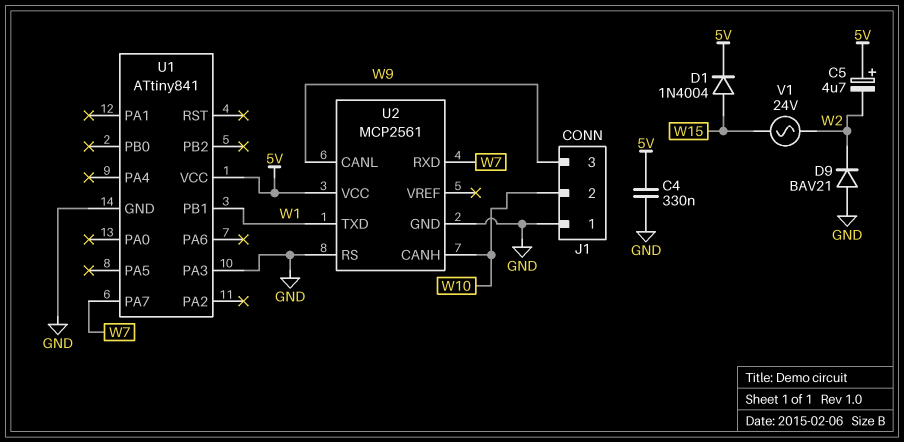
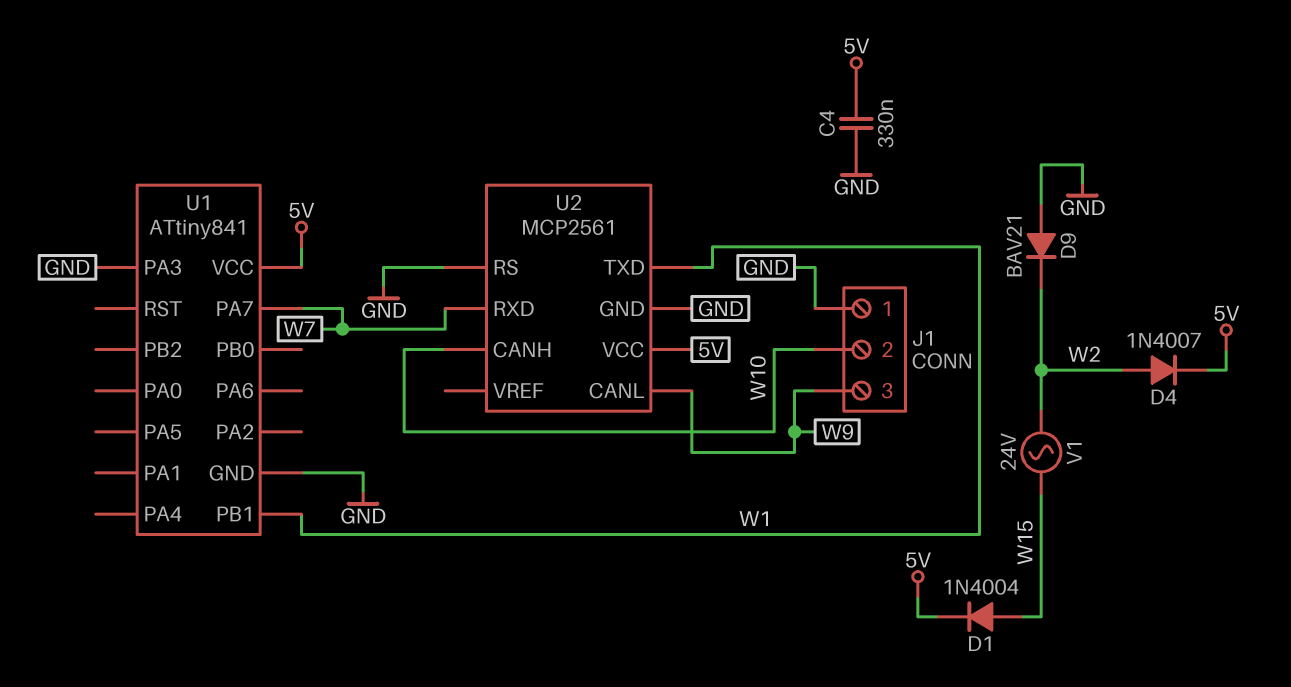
C5: 4.7uF (plus 5V, minus W2) -> none
D4: none -> diode 1N4007 (A W2, K 5V)

